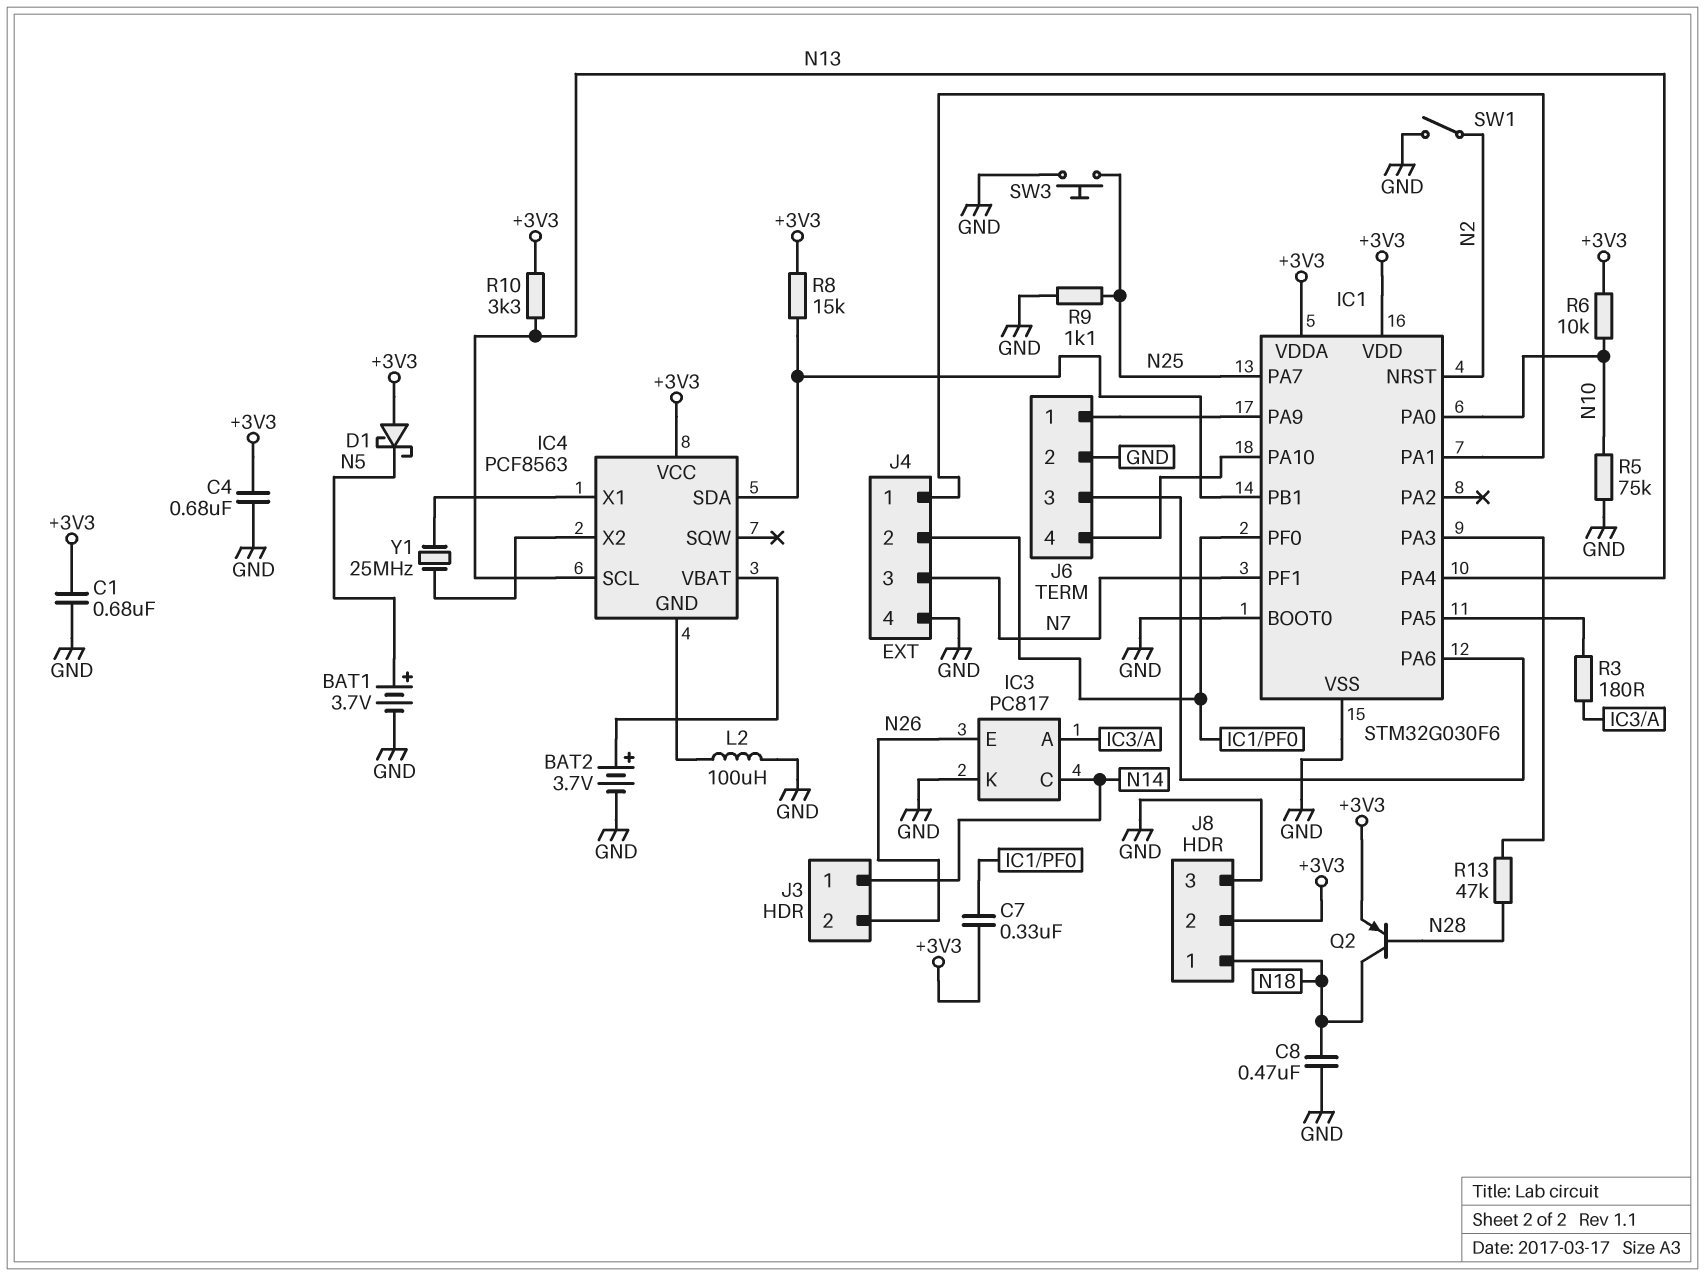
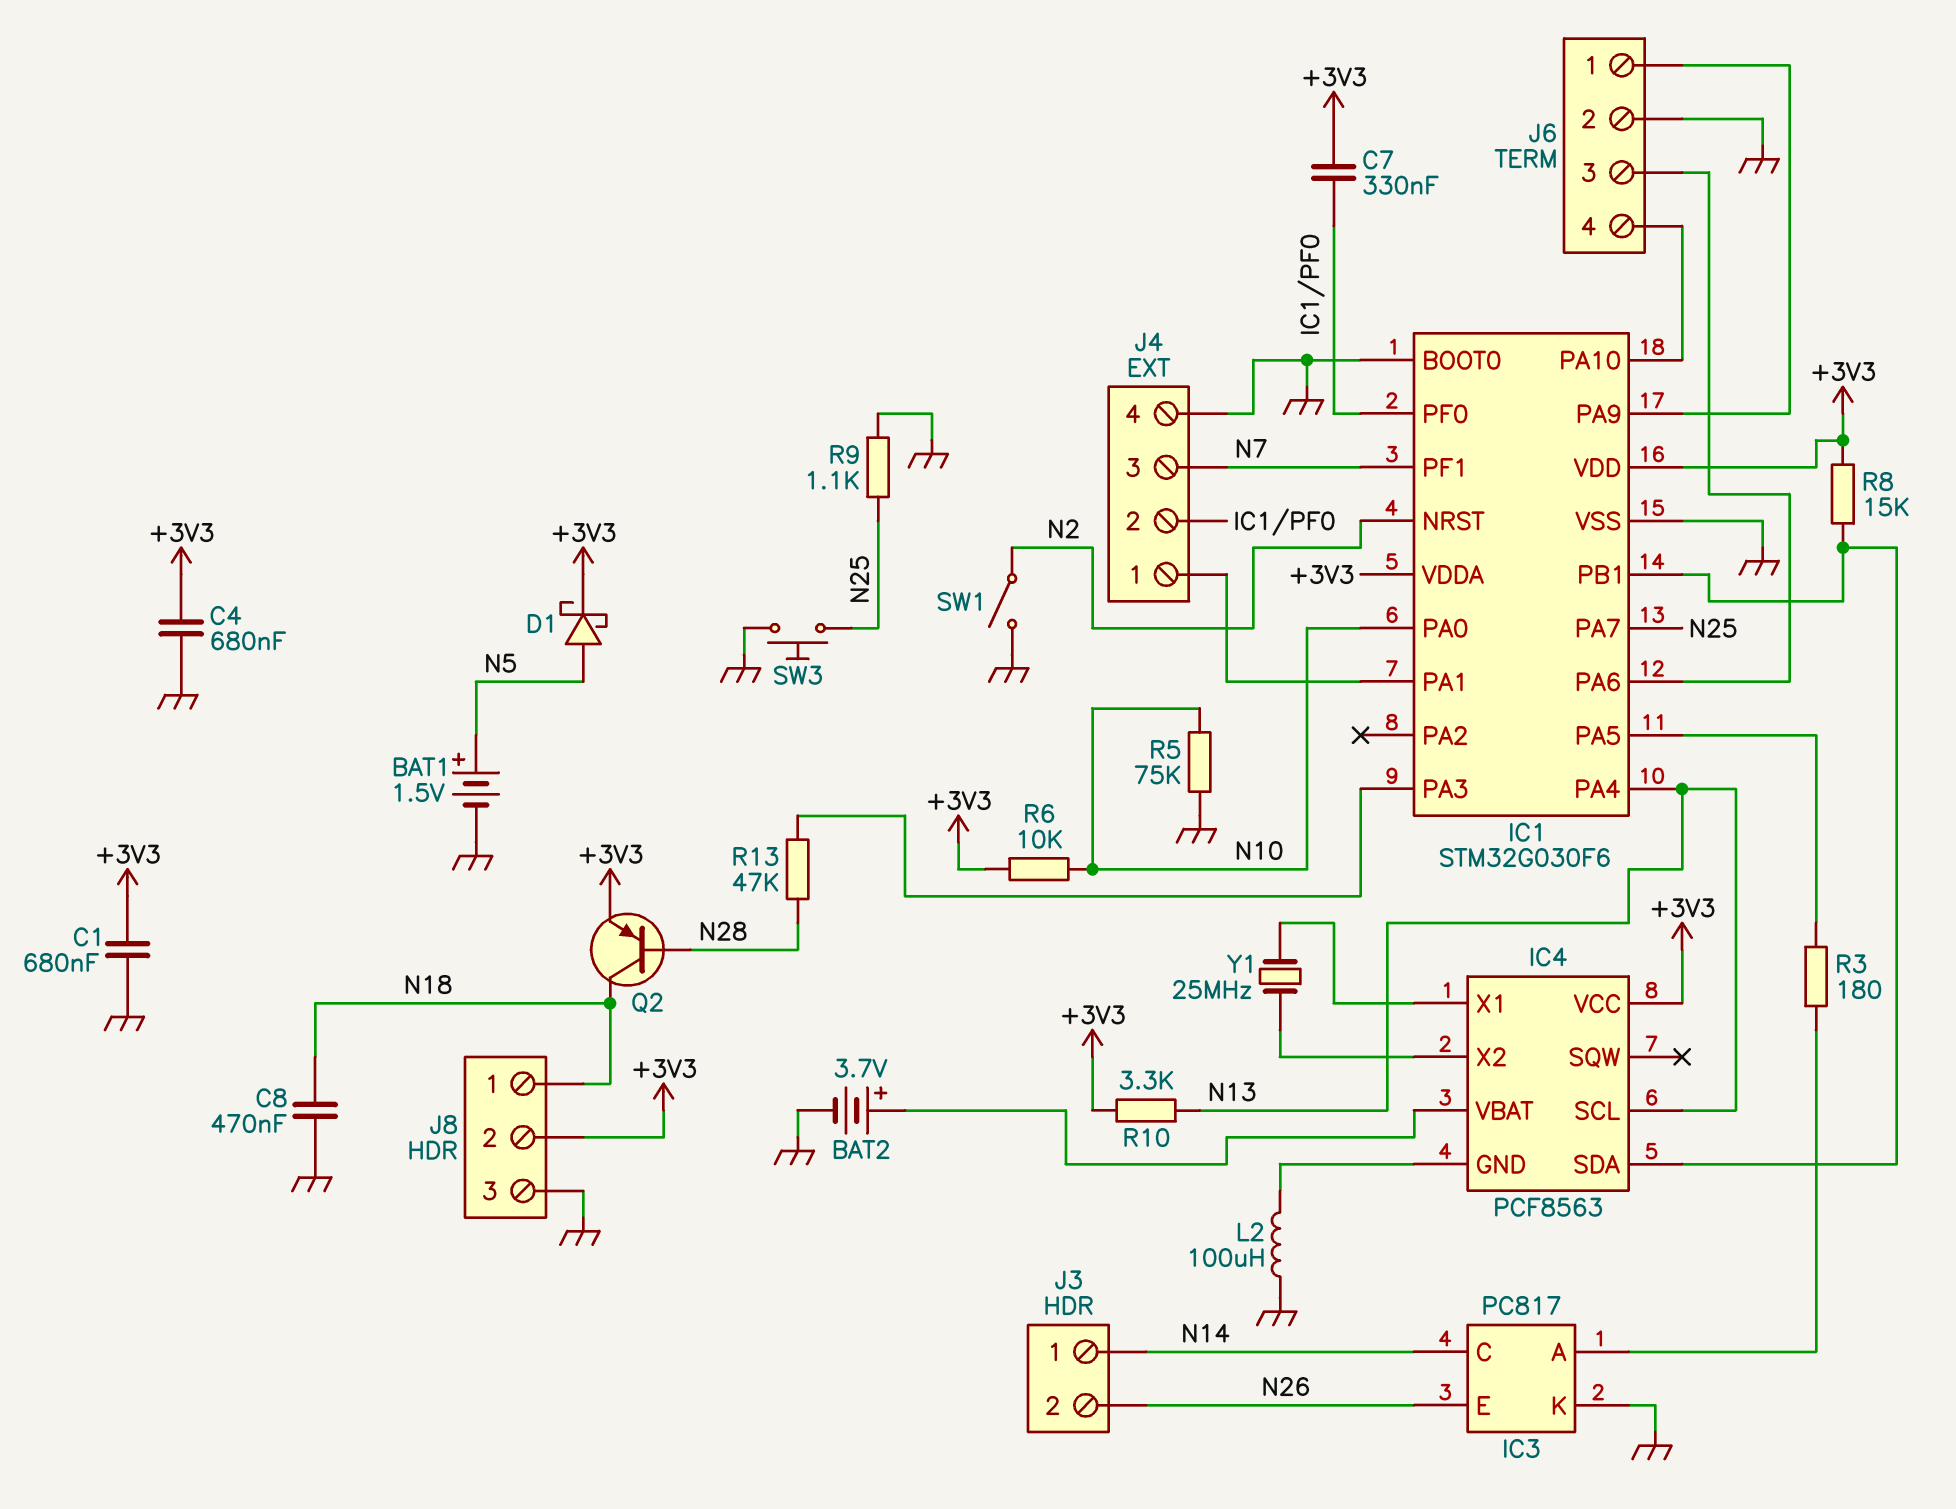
BAT1: 3.7V (plus N5, minus GND) -> 1.5V (plus N5, minus GND)
D1: schottky (A +3V3, K N5) -> schottky (A N5, K +3V3)

